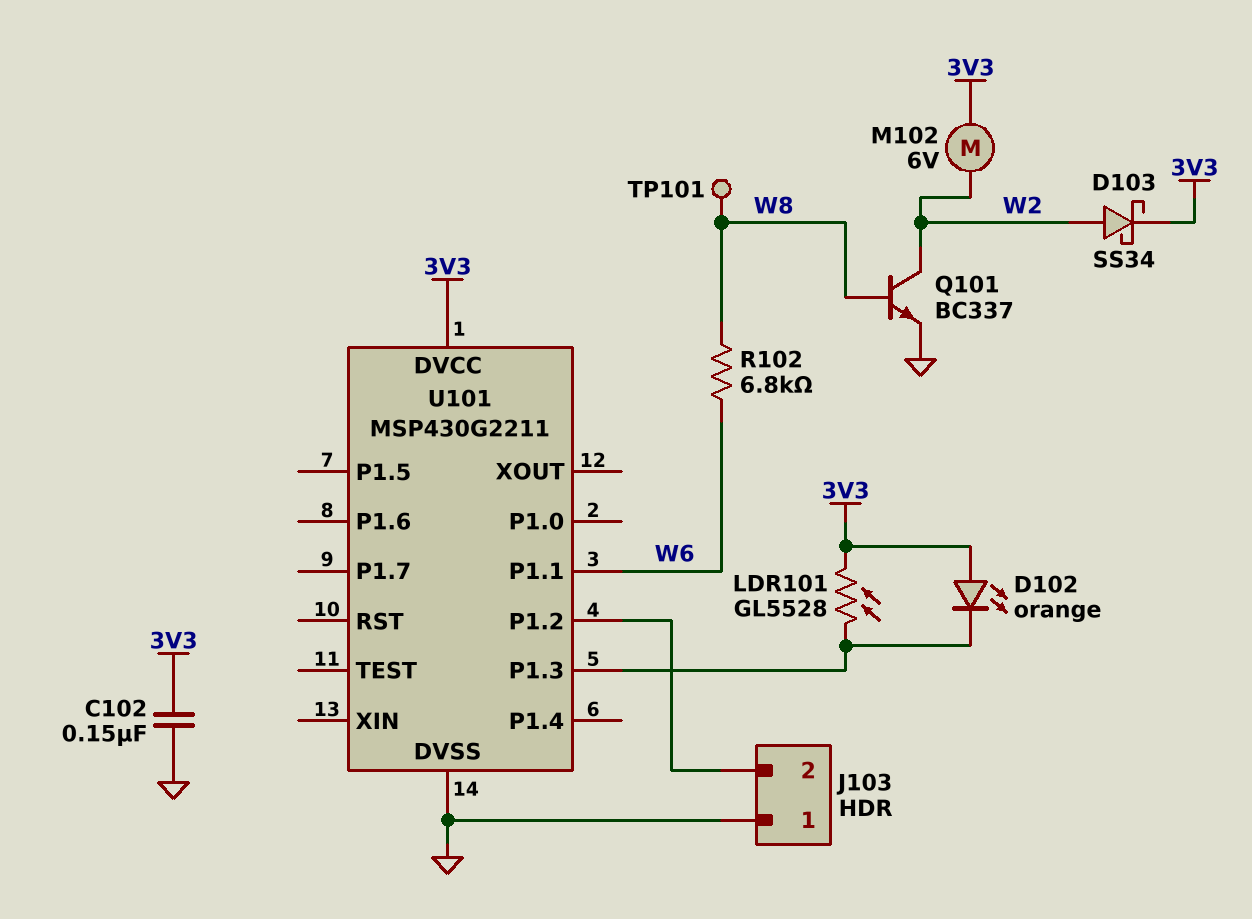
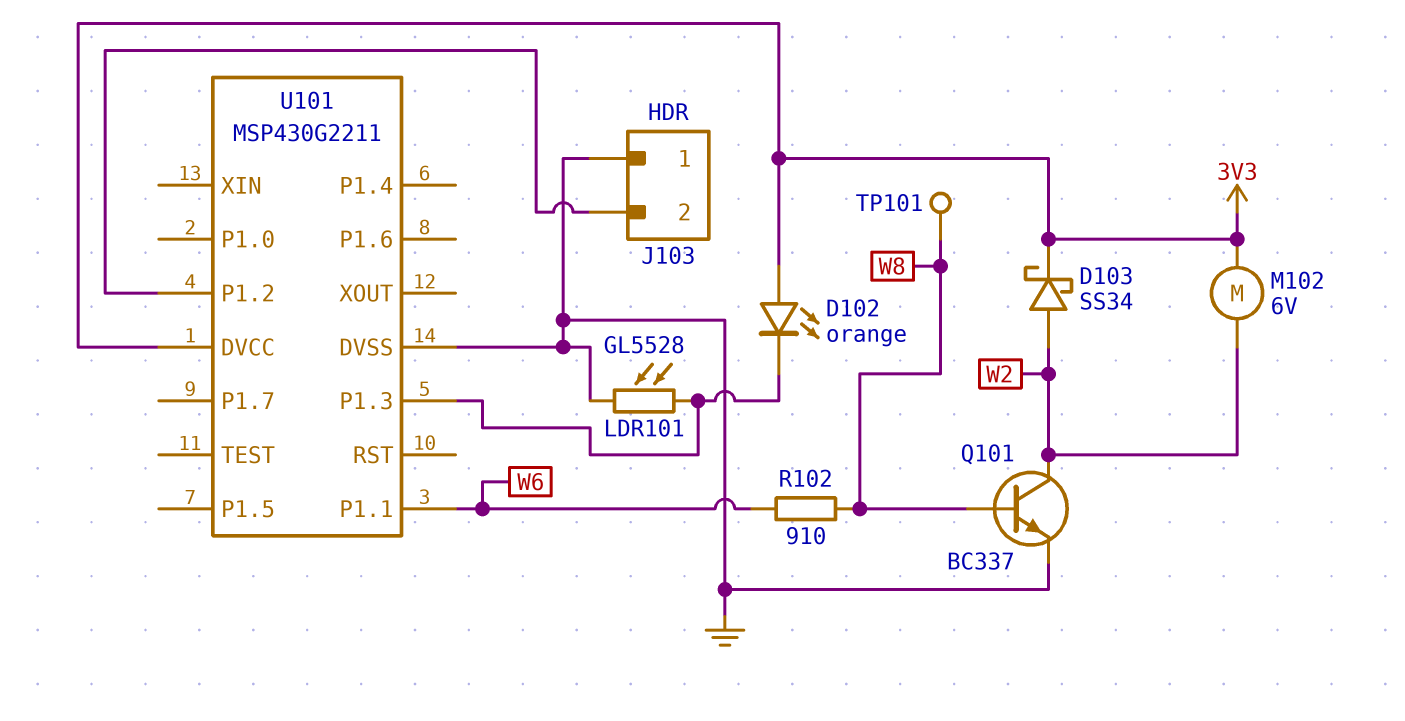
C102: 150nF (3V3, GND) -> none
LDR101: GL5528 (3V3, U101/P1.3) -> GL5528 (GND, U101/P1.3)
R102: 6.8k (W6, W8) -> 910 (W6, W8)

